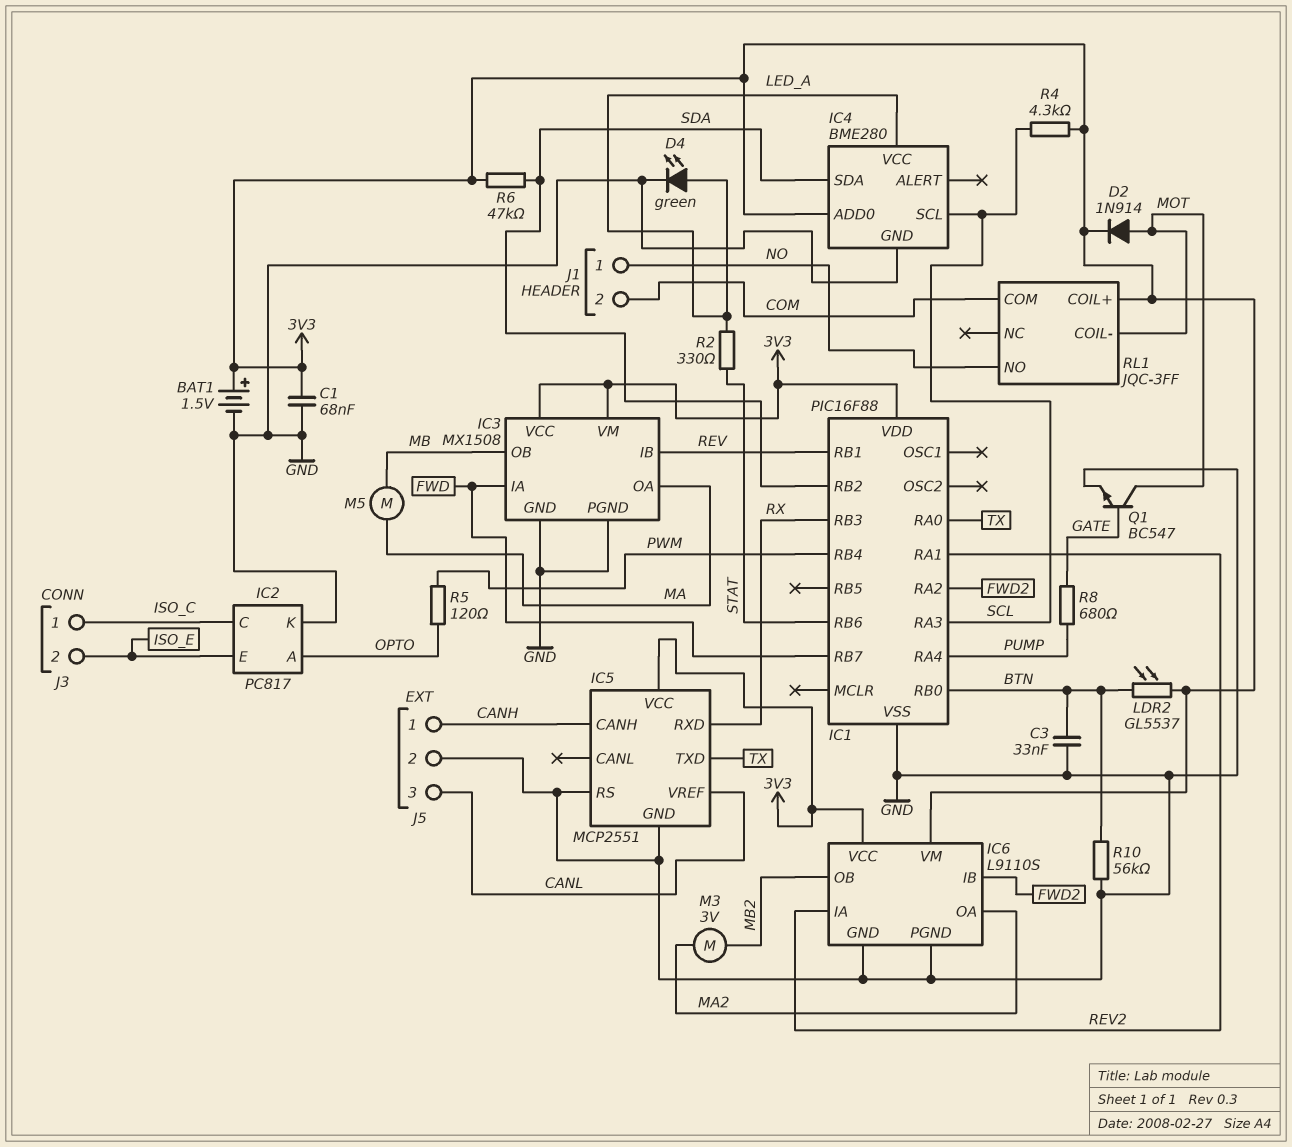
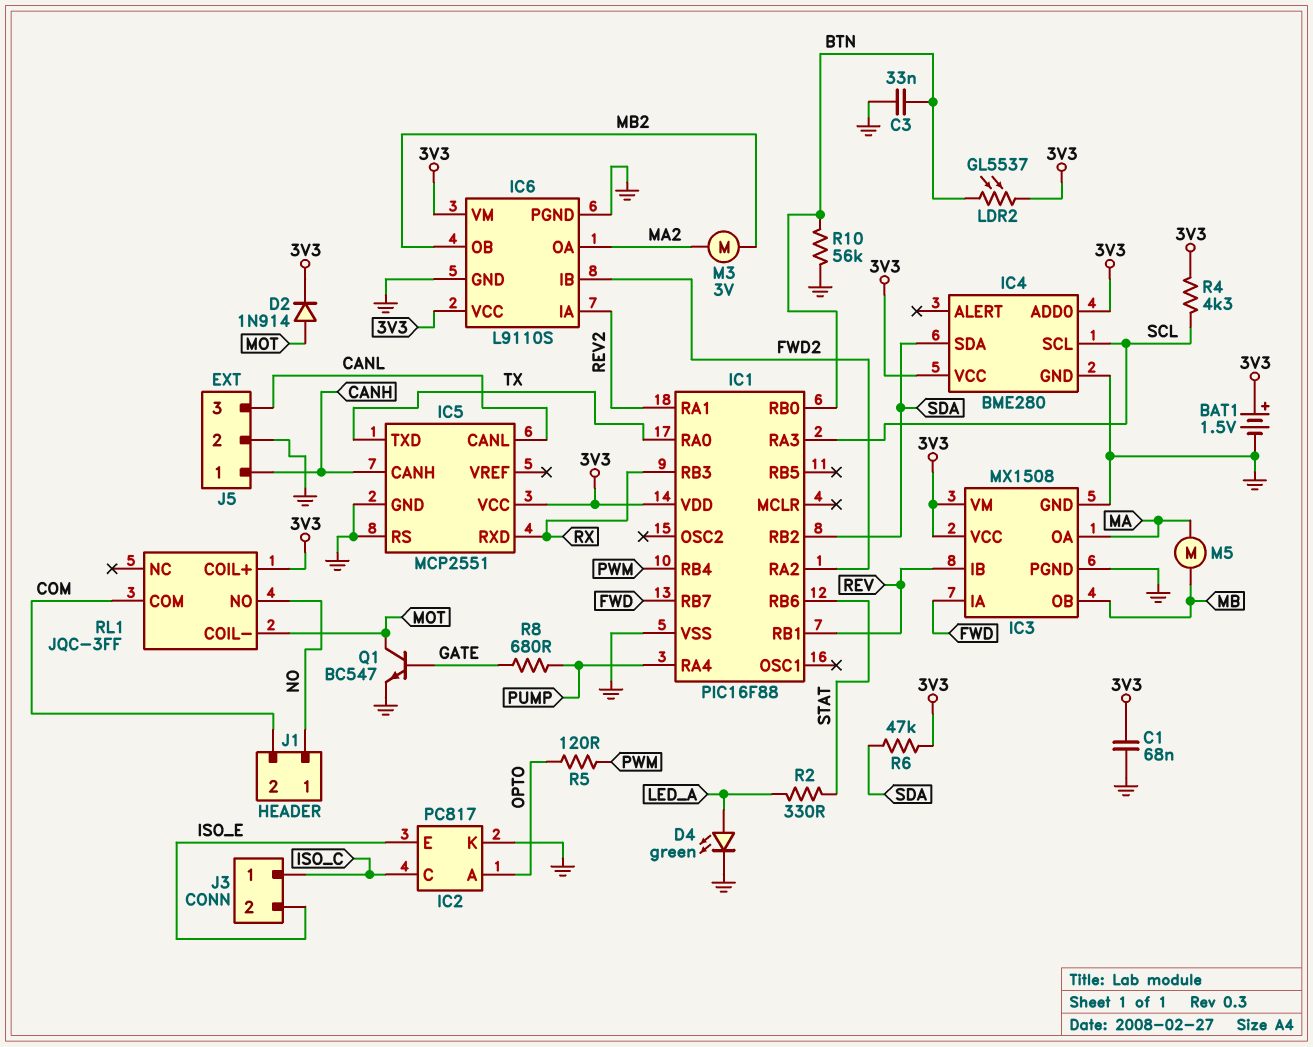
IC4 pin VCC: LED_A -> 3V3
IC5 pin CANL: none -> CANL
IC5 pin VREF: CANL -> none

